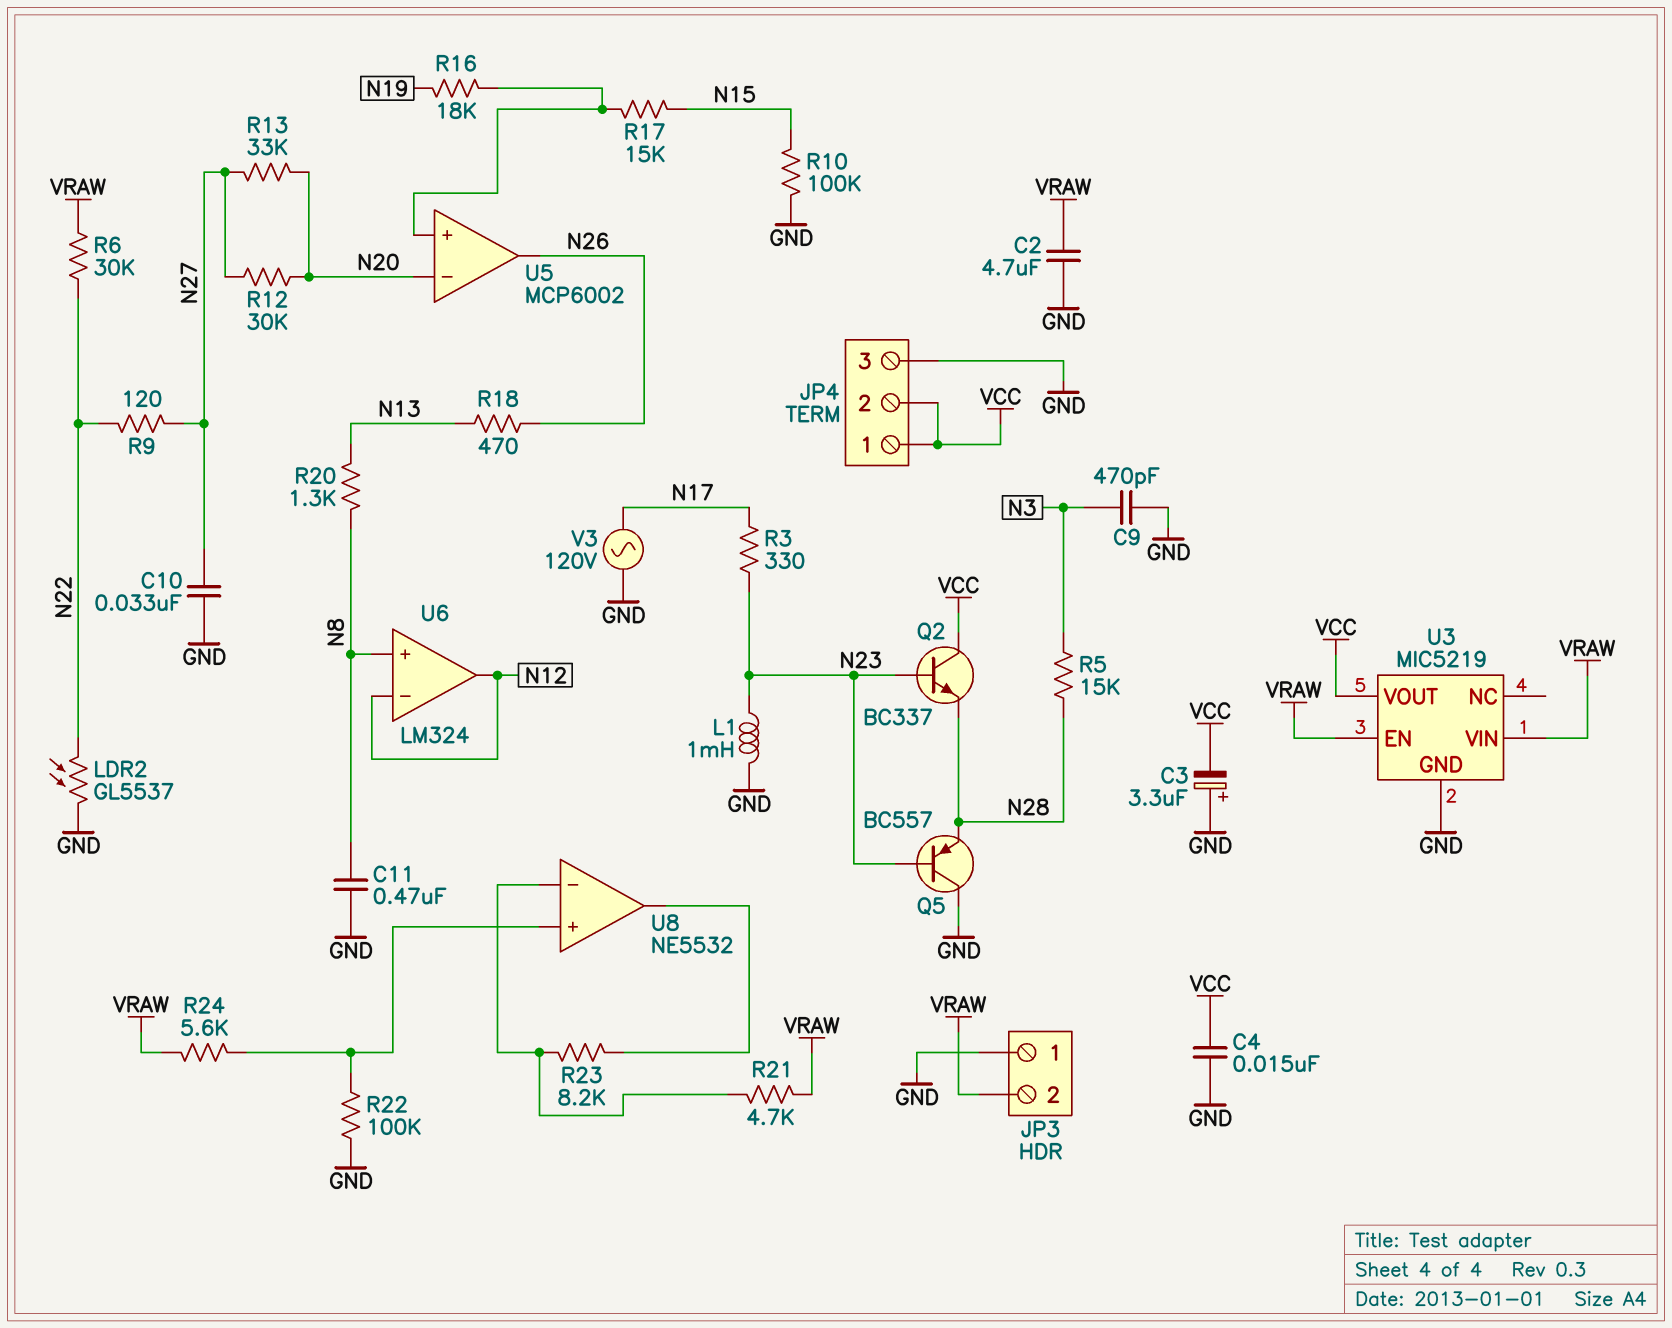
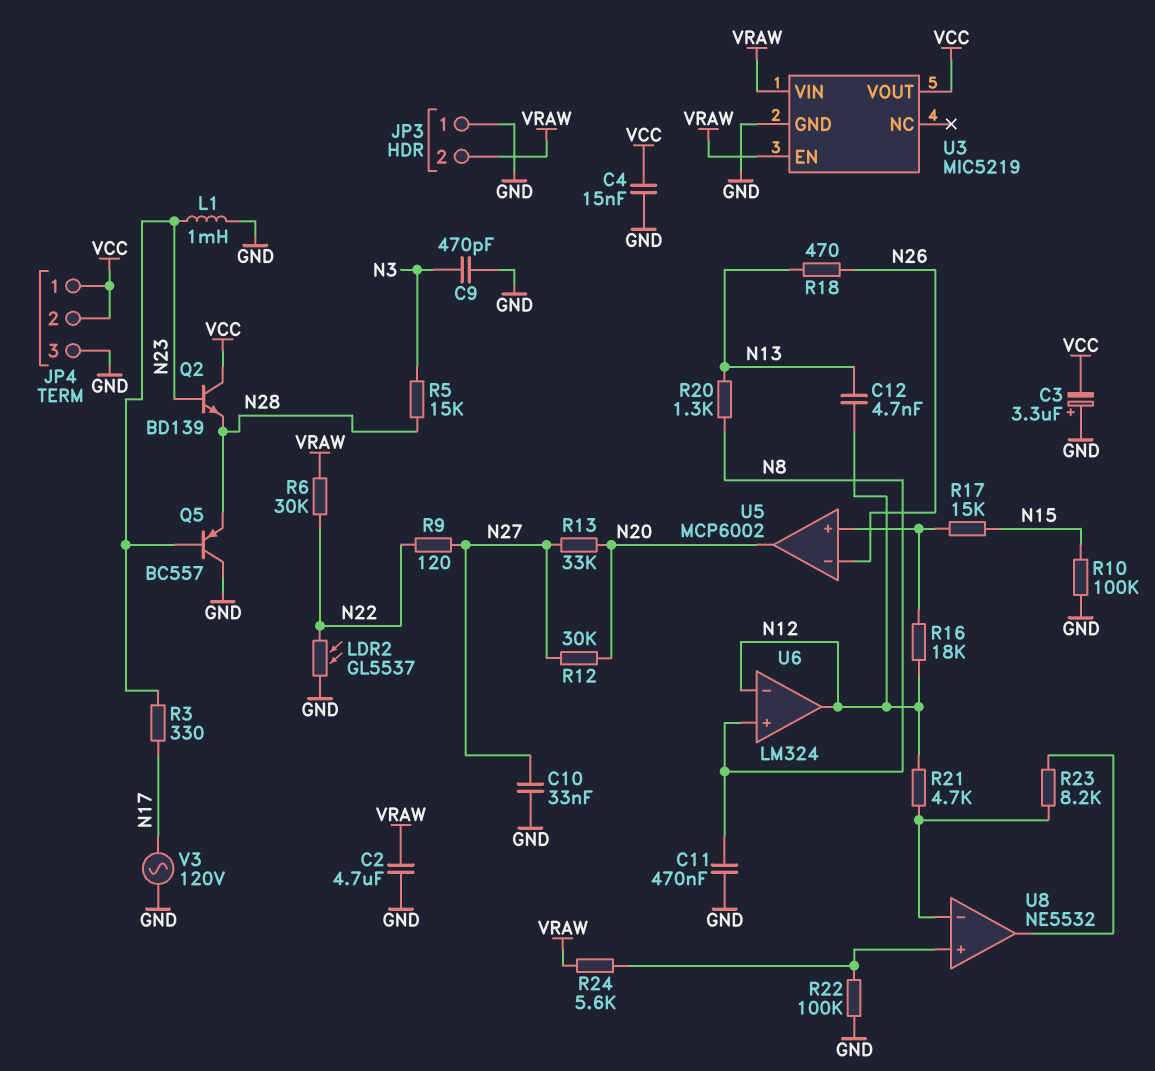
C12: none -> 4.7nF (N12, N13)
Q2: NPN BC337 (B N23, C VCC, E N28) -> NPN BD139 (B N23, C VCC, E N28)
R16: 18k (N19, U5/in+) -> 18k (N12, U5/in+)
R21: 4.7k (U8/in-, VRAW) -> 4.7k (N12, U8/in-)
U5 pin in-: N20 -> N26
U5 pin out: N26 -> N20

